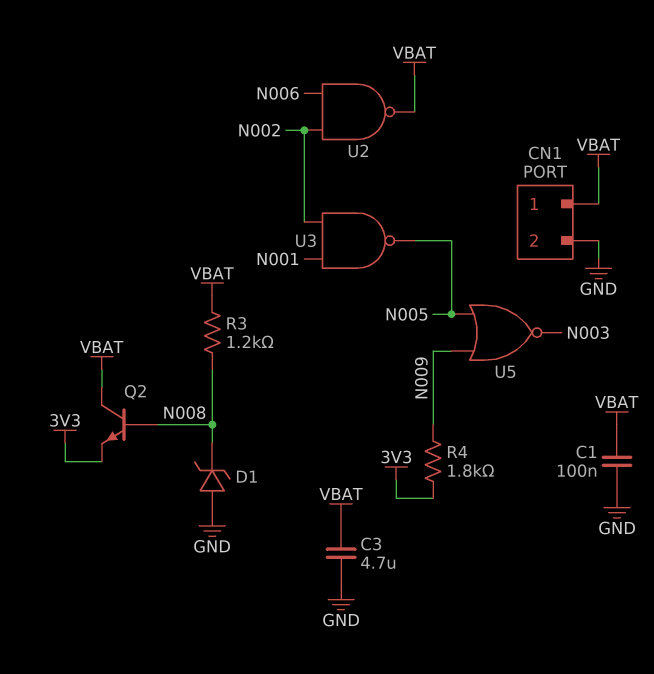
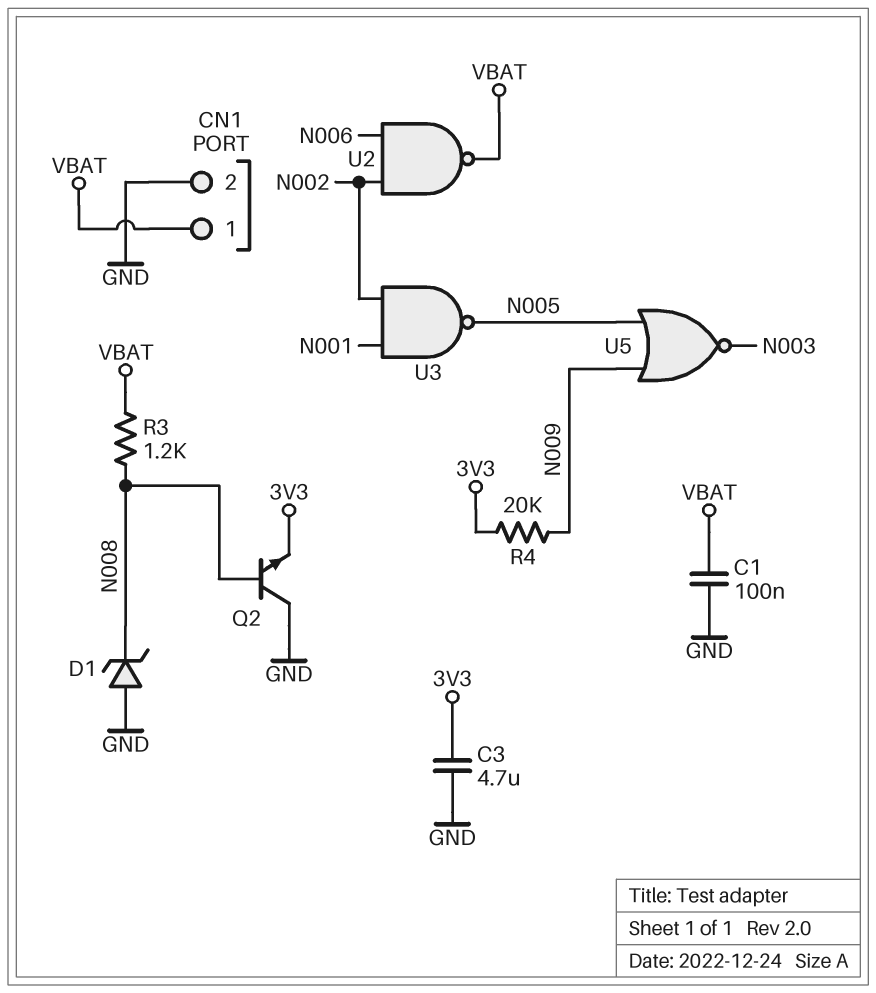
C3: 4.7uF (GND, VBAT) -> 4.7uF (3V3, GND)
Q2: NPN (B N008, C VBAT, E 3V3) -> NPN (B N008, C GND, E 3V3)
R4: 1.8k (3V3, N009) -> 20k (3V3, N009)

